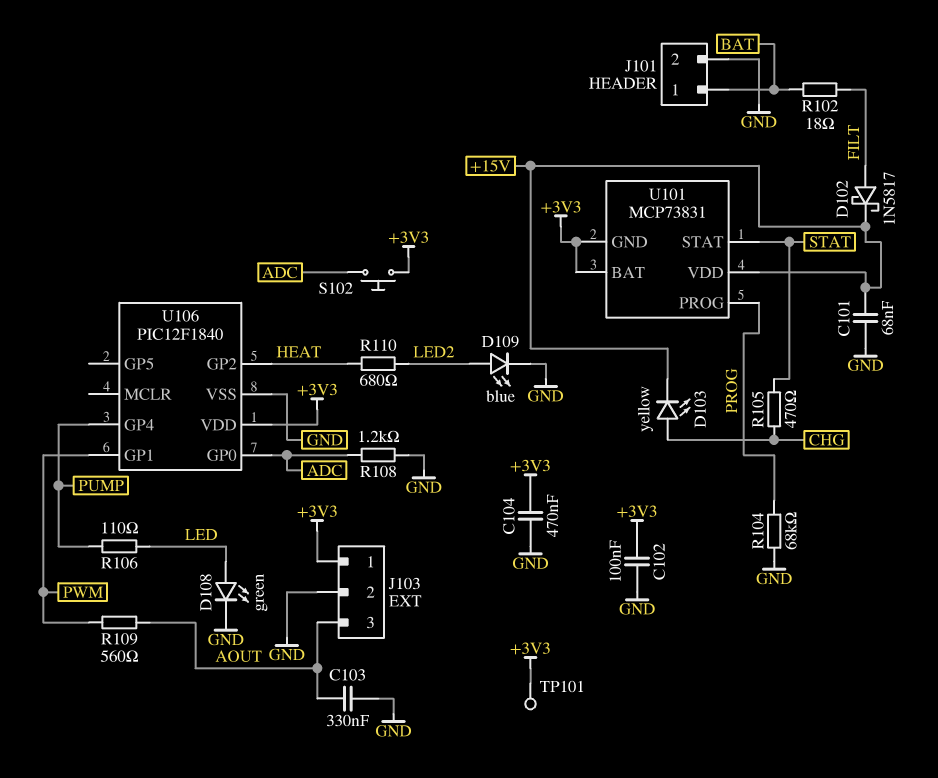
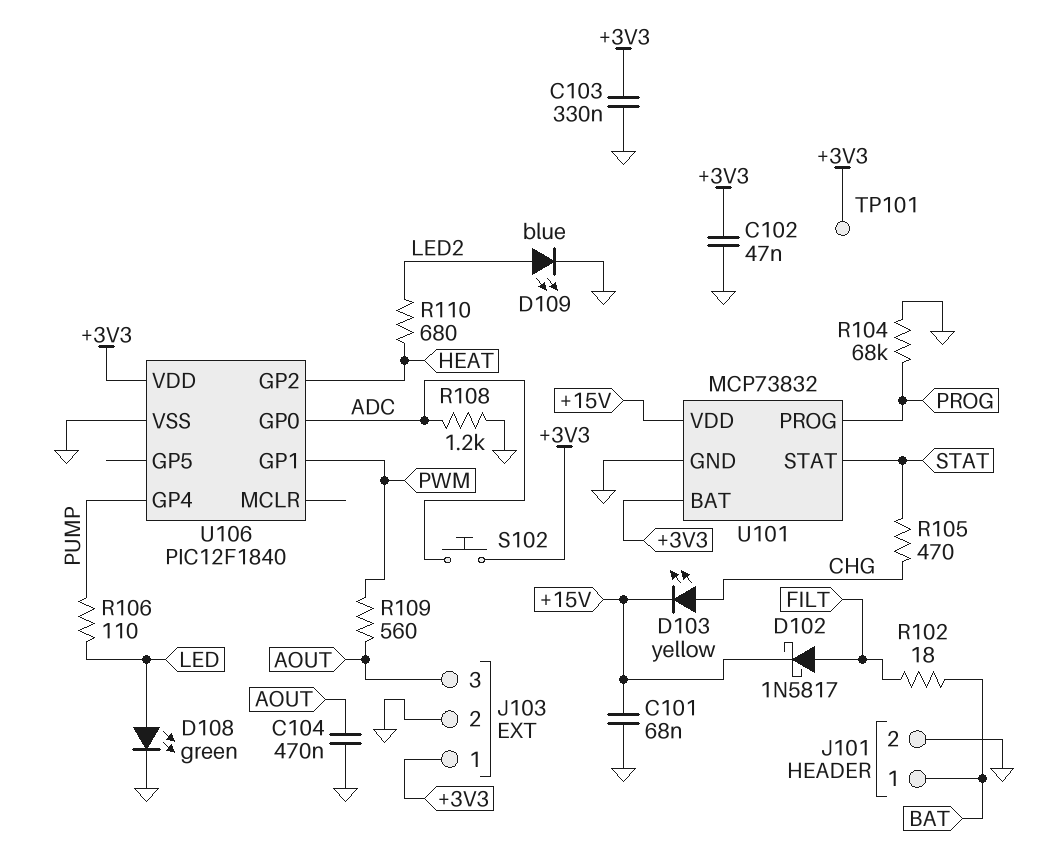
C102: 100nF (+3V3, GND) -> 47nF (+3V3, GND)
C103: 330nF (AOUT, GND) -> 330nF (+3V3, GND)
C104: 470nF (+3V3, GND) -> 470nF (AOUT, GND)
U101: MCP73831 -> MCP73832
U101 pin GND: +3V3 -> GND

